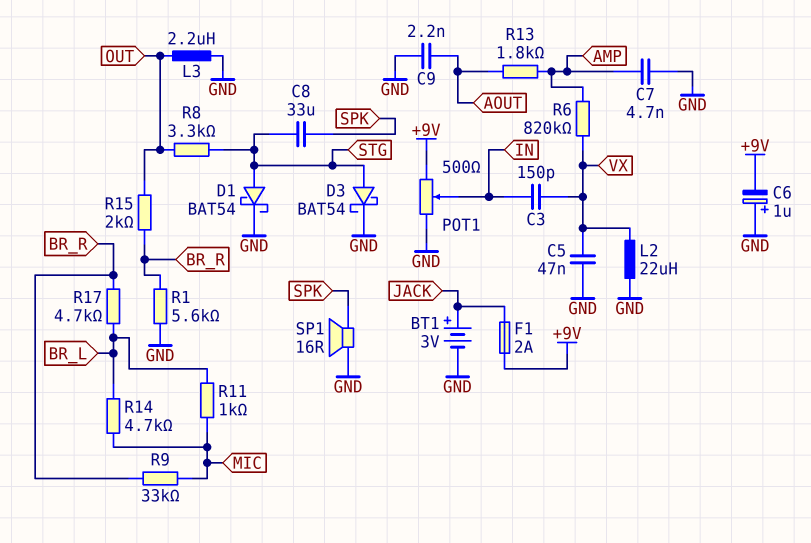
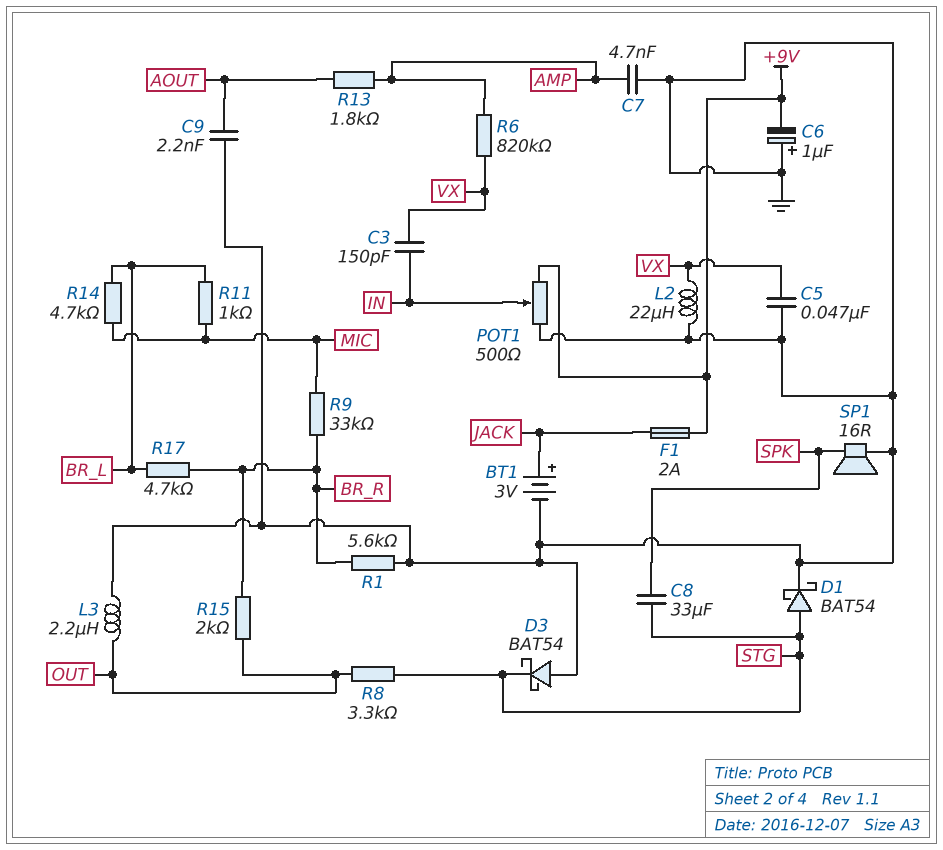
D3: schottky BAT54 (A STG, K GND) -> schottky BAT54 (A GND, K STG)

